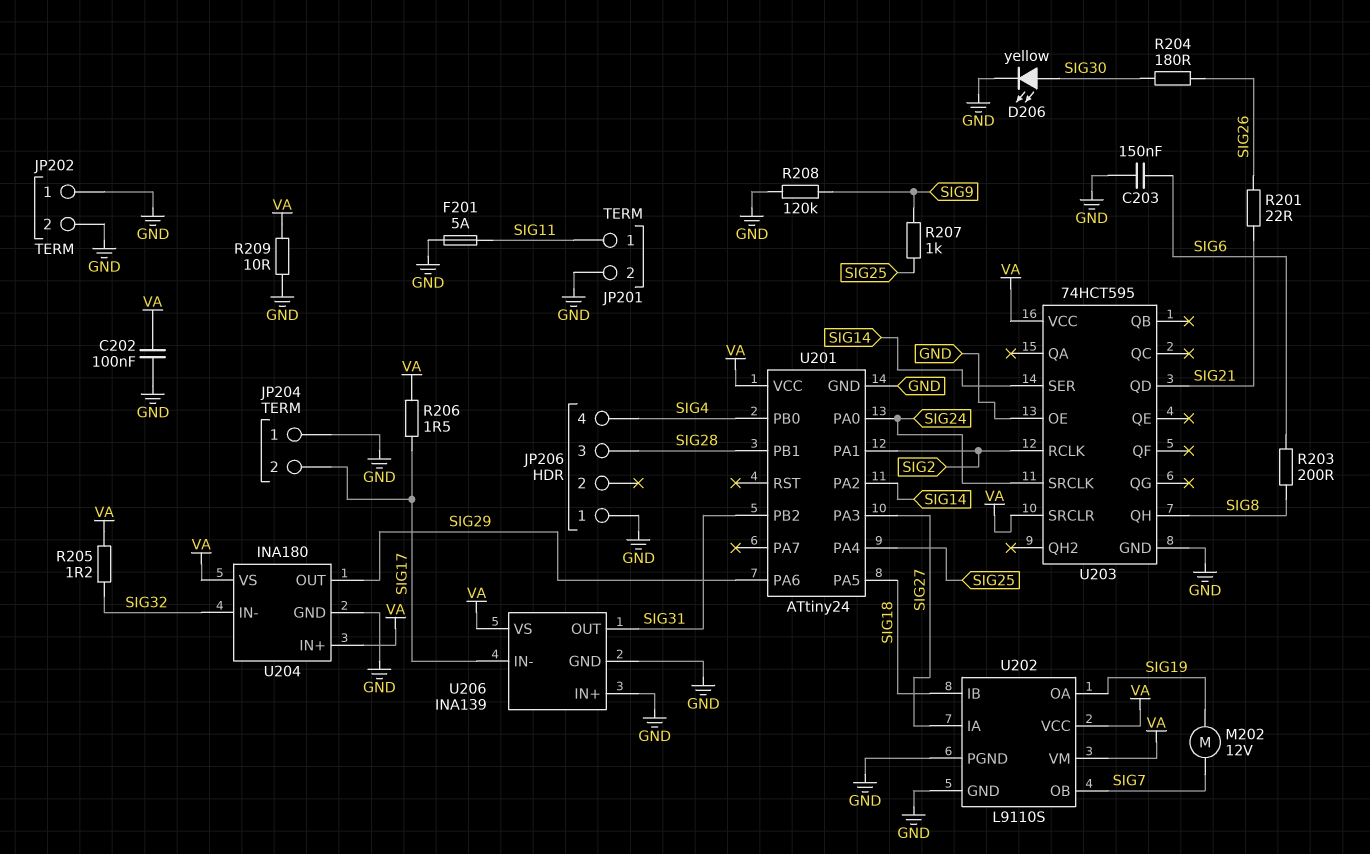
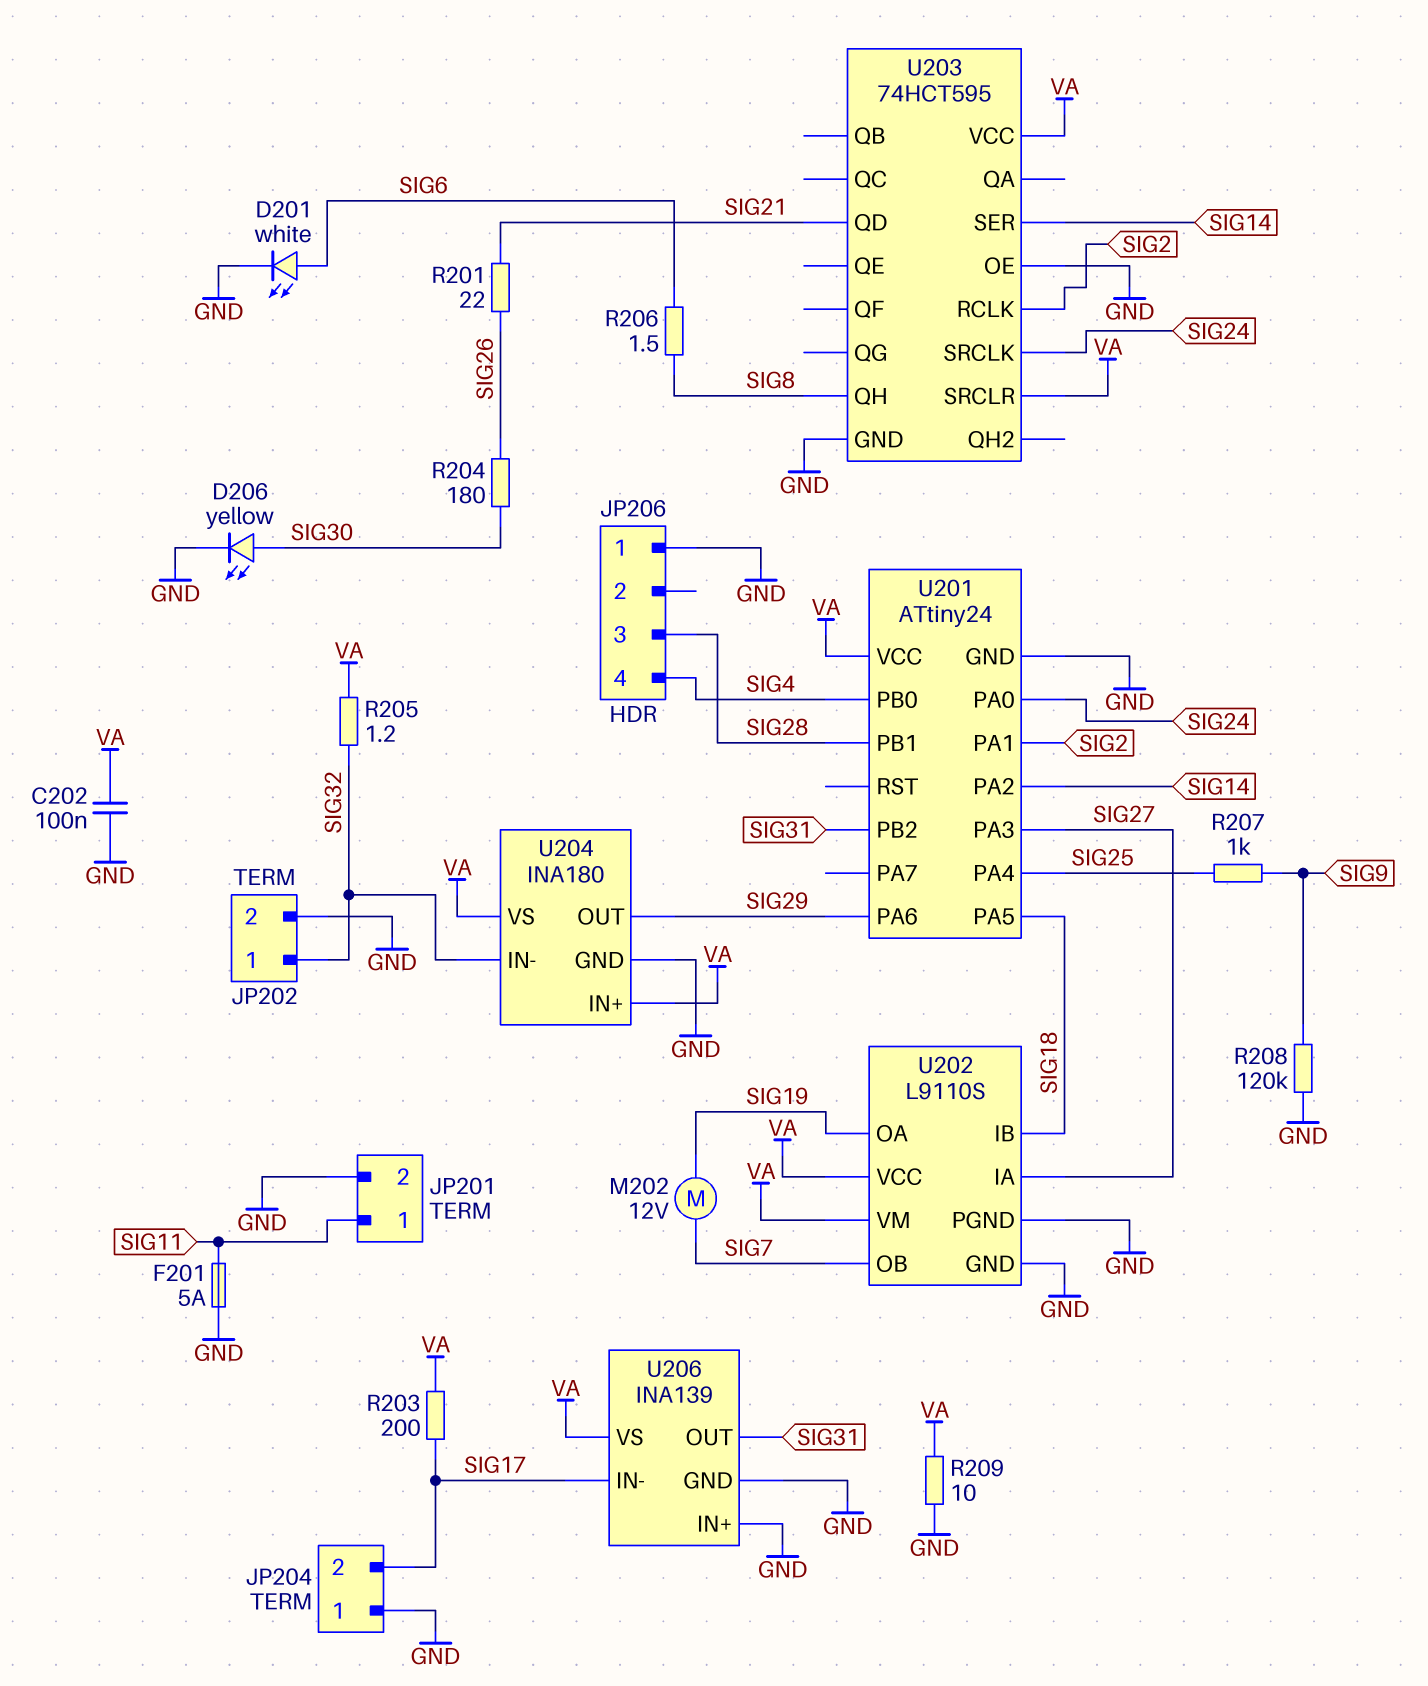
C203: 150nF (GND, SIG6) -> none
D201: none -> LED white (A SIG6, K GND)
JP202 pin 1: GND -> SIG32
R203: 200 (SIG6, SIG8) -> 200 (SIG17, VA)
R206: 1.5 (SIG17, VA) -> 1.5 (SIG6, SIG8)

